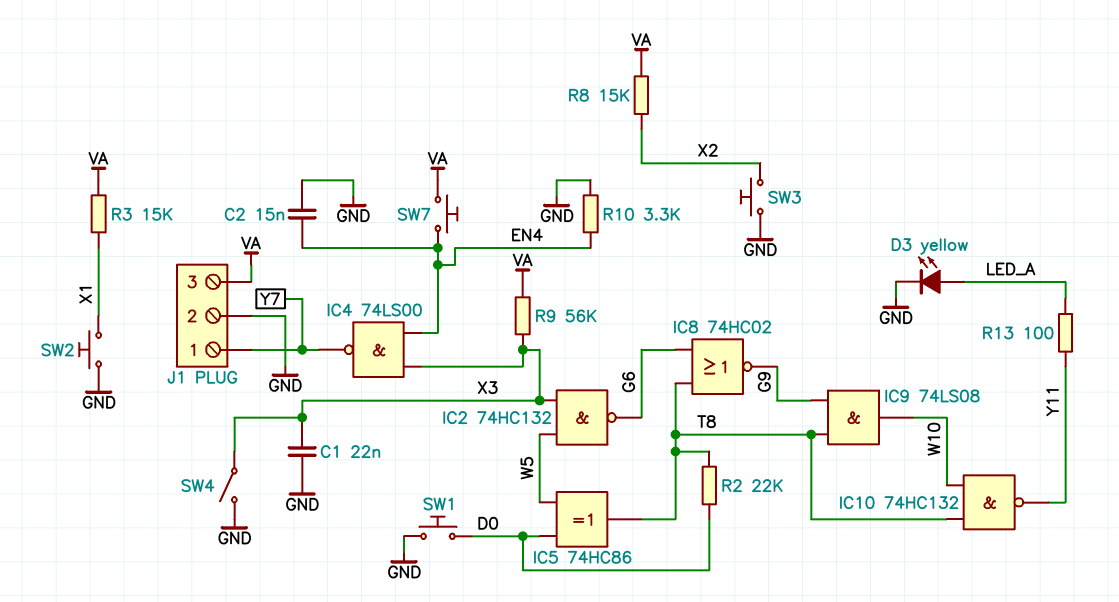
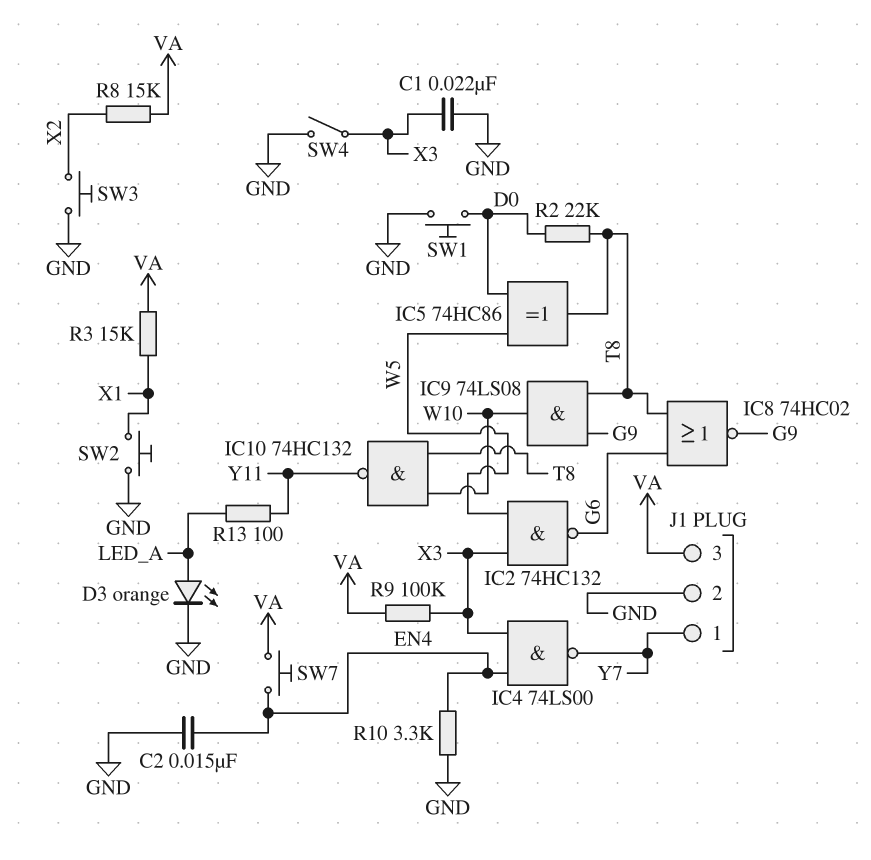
D3: LED yellow (A LED_A, K GND) -> LED orange (A LED_A, K GND)
R9: 56k (VA, X3) -> 100k (VA, X3)

